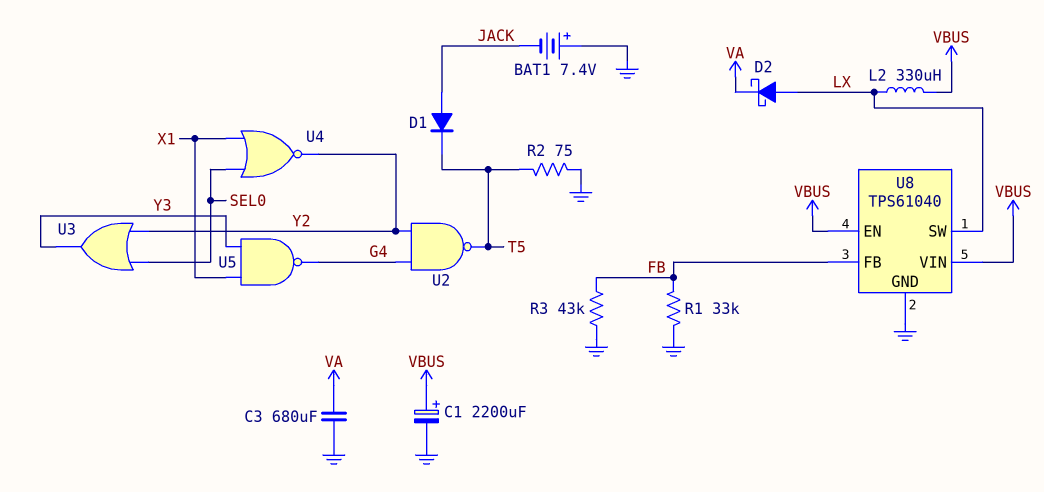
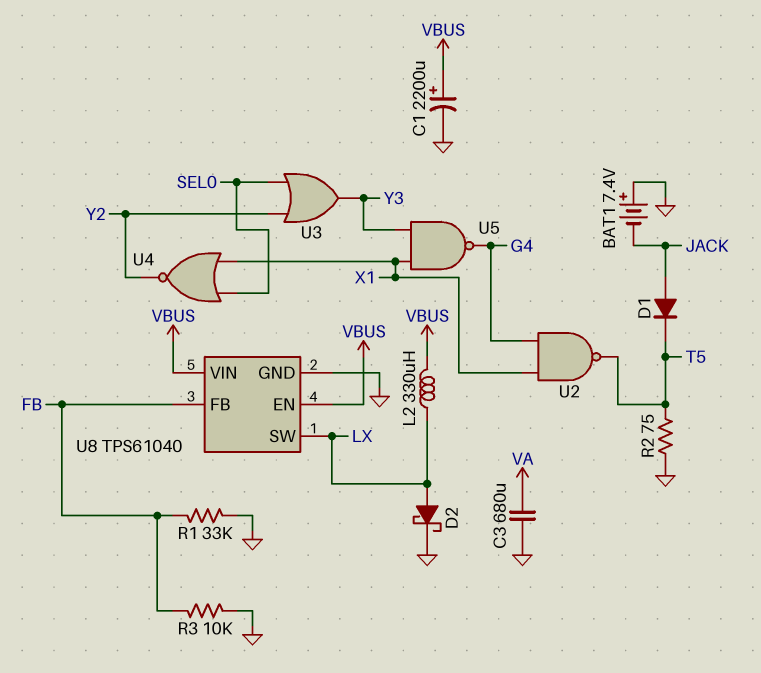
D2: schottky (A LX, K VA) -> schottky (A LX, K GND)
R3: 43k (FB, GND) -> 10k (FB, GND)
U2: NAND (in G4, in Y2, out T5) -> NAND (in G4, in X1, out T5)

